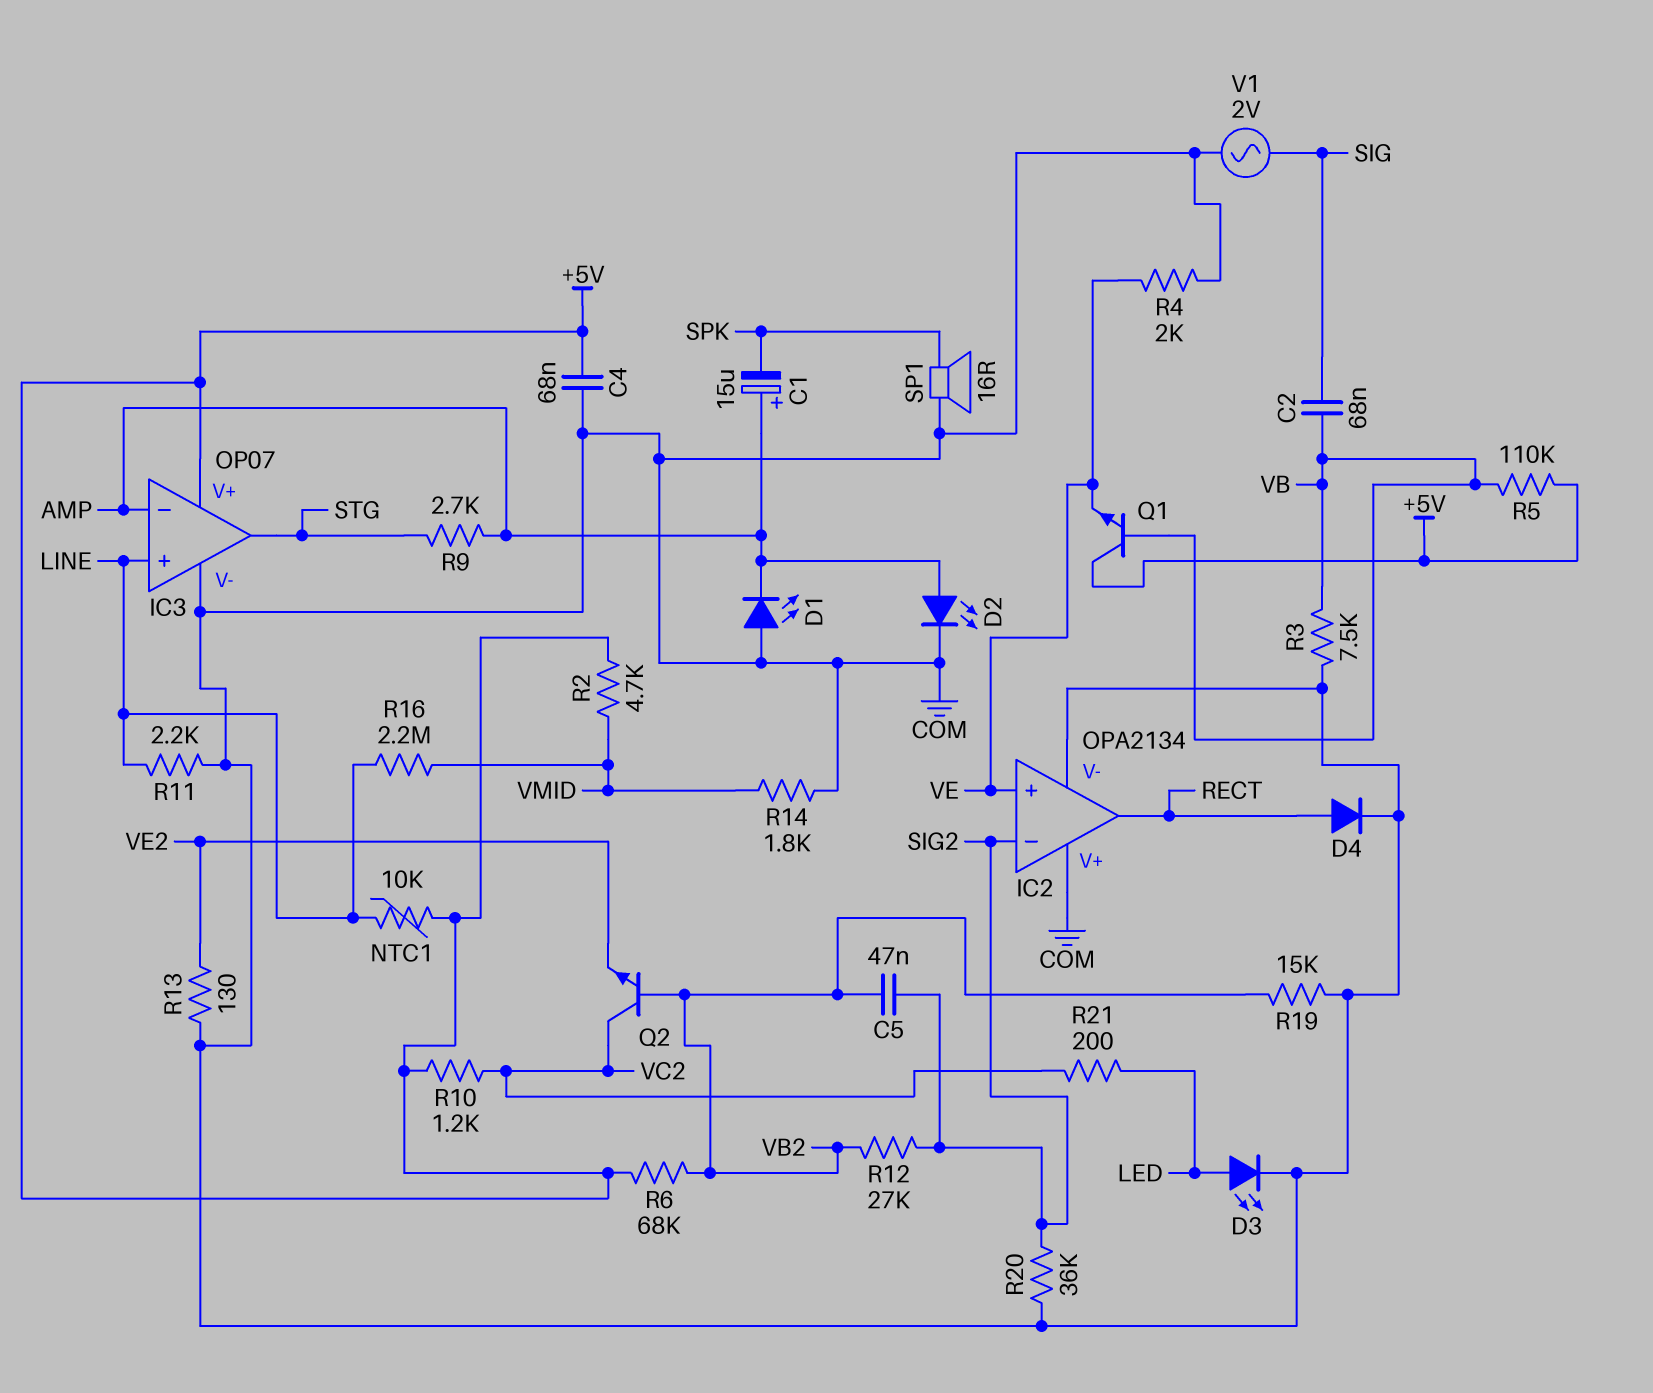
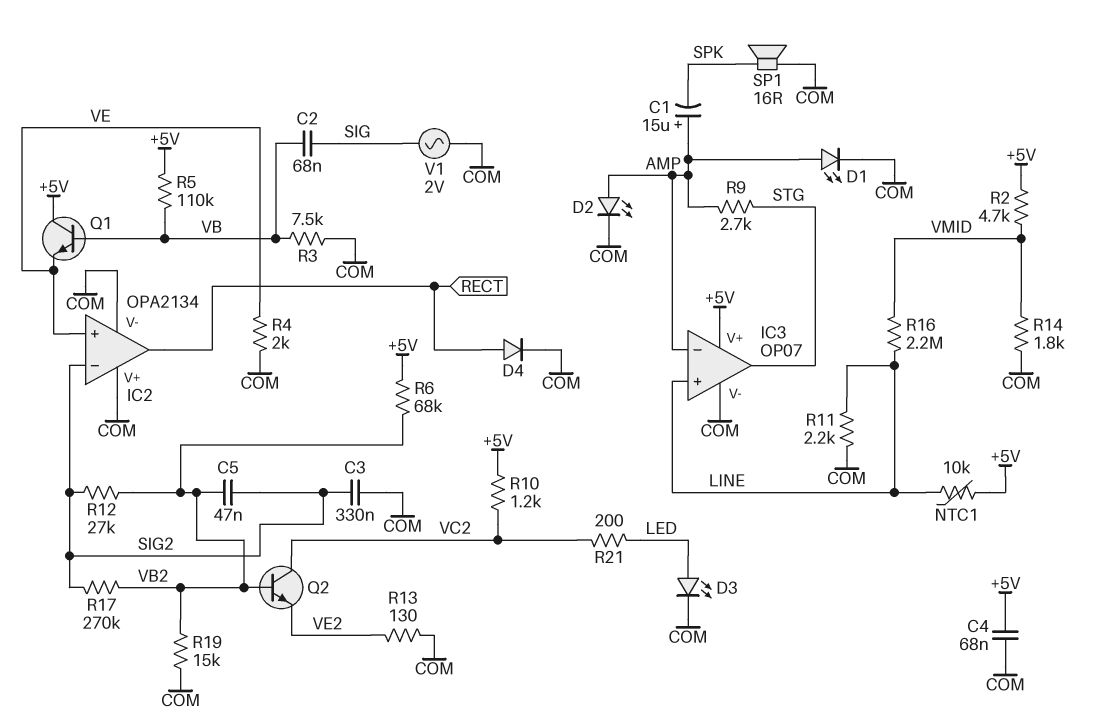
C3: none -> 330nF (COM, SIG2)
D1: LED (A COM, K AMP) -> LED (A AMP, K COM)
R17: none -> 270k (SIG2, VB2)
R20: 36k (COM, SIG2) -> none

